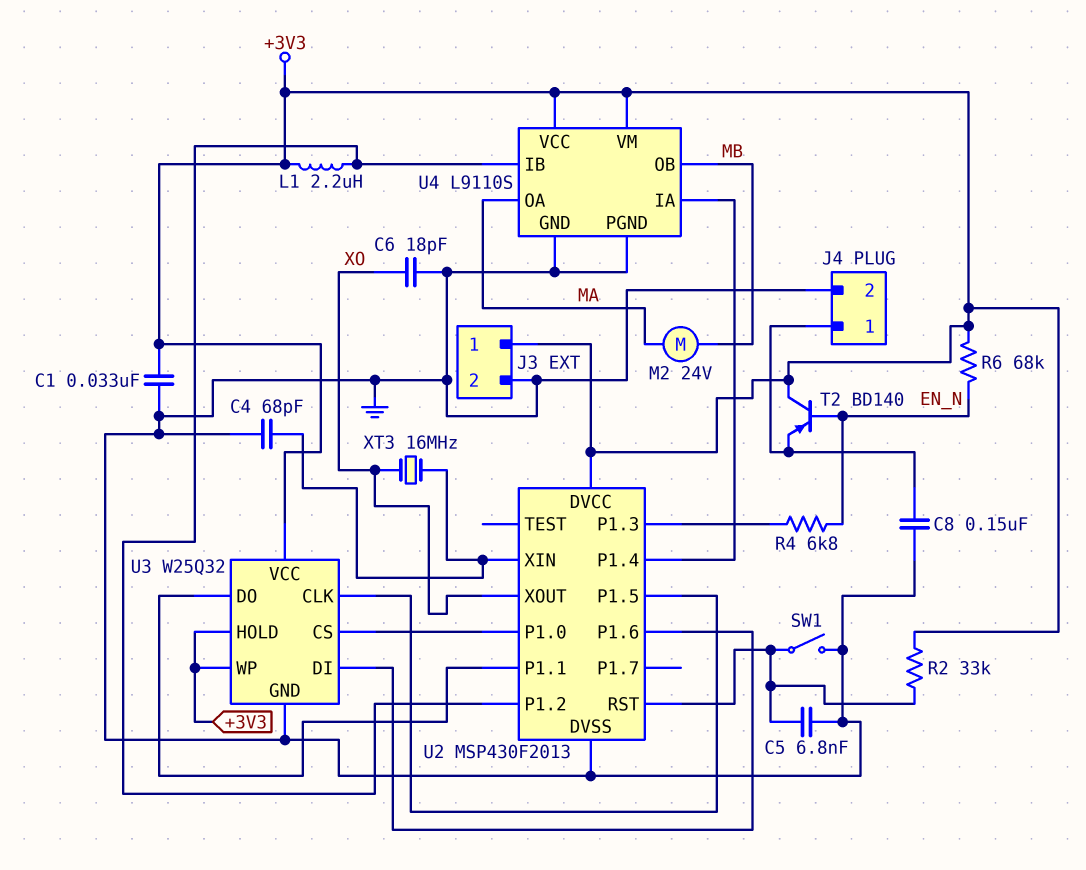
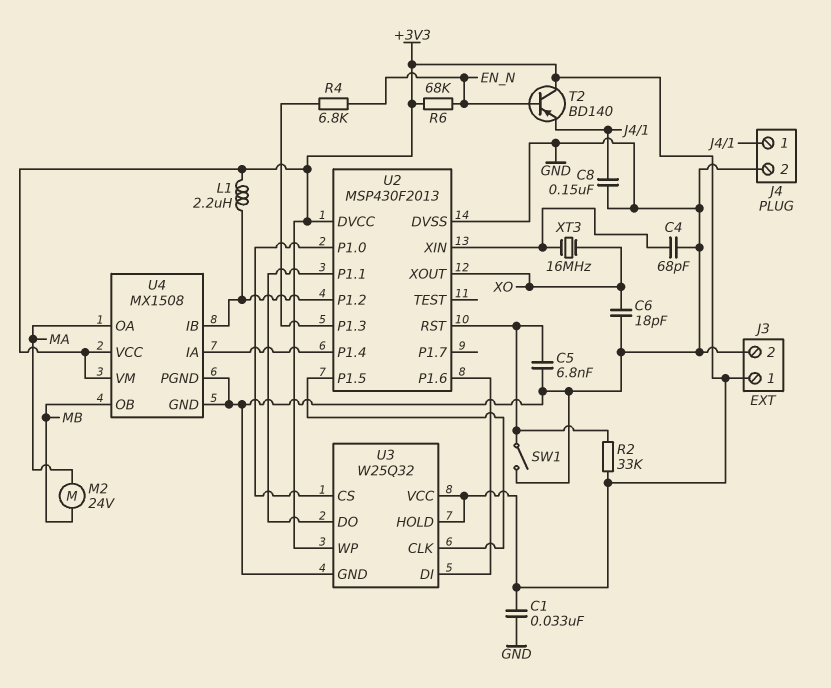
U4: L9110S -> MX1508

